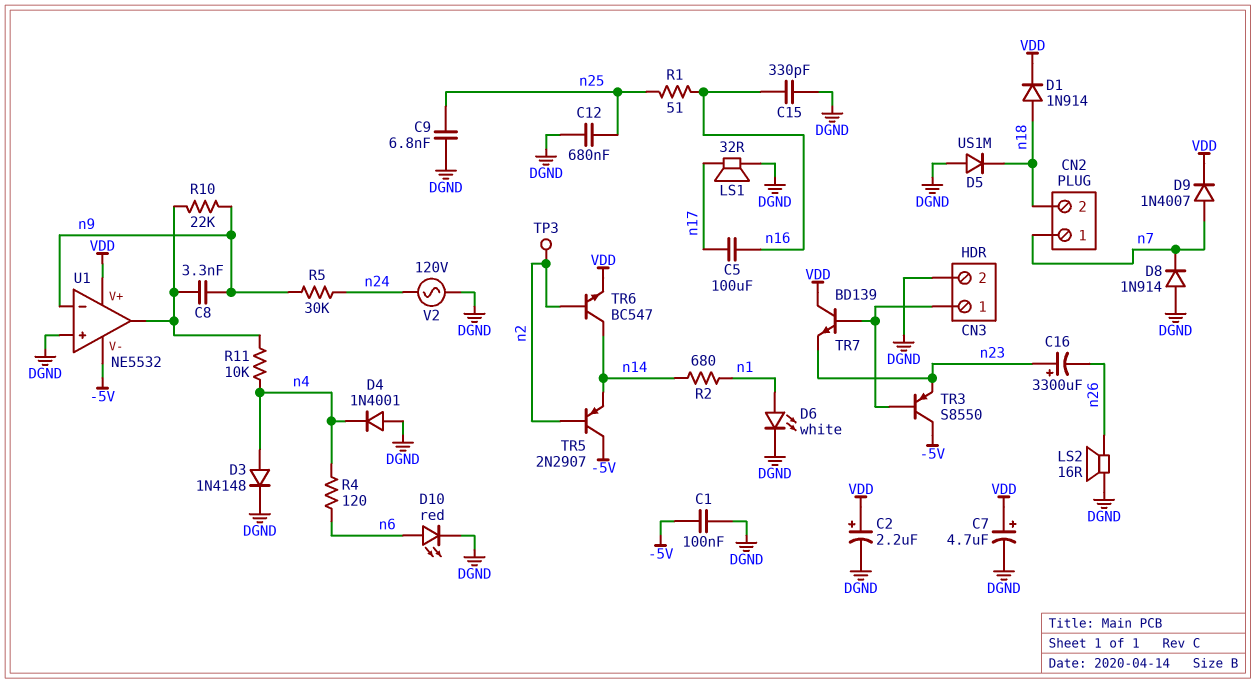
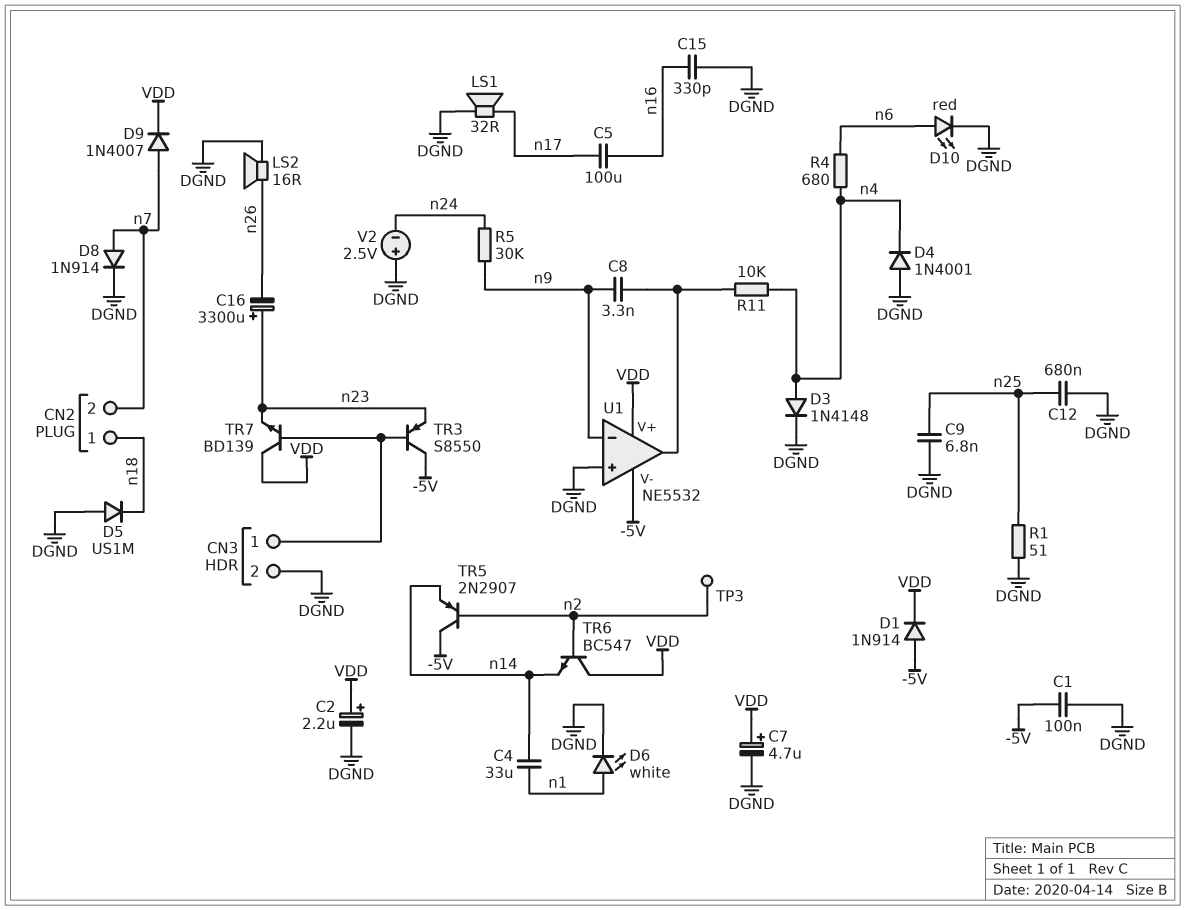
C4: none -> 33uF (n1, n14)
CN2 pin 1: n7 -> n18
CN2 pin 2: n18 -> n7
D1: diode 1N914 (A n18, K VDD) -> diode 1N914 (A -5V, K VDD)
D8: diode 1N914 (A DGND, K n7) -> diode 1N914 (A n7, K DGND)
R1: 51 (n16, n25) -> 51 (DGND, n25)
R2: 680 (n1, n14) -> none
R4: 120 (n4, n6) -> 680 (n4, n6)
R10: 22k (U1/out, n9) -> none
TR6: NPN BC547 (B n2, C n14, E VDD) -> NPN BC547 (B n2, C VDD, E n14)
V2: AC 120V (DGND, n24) -> 2.5V (plus DGND, minus n24)

